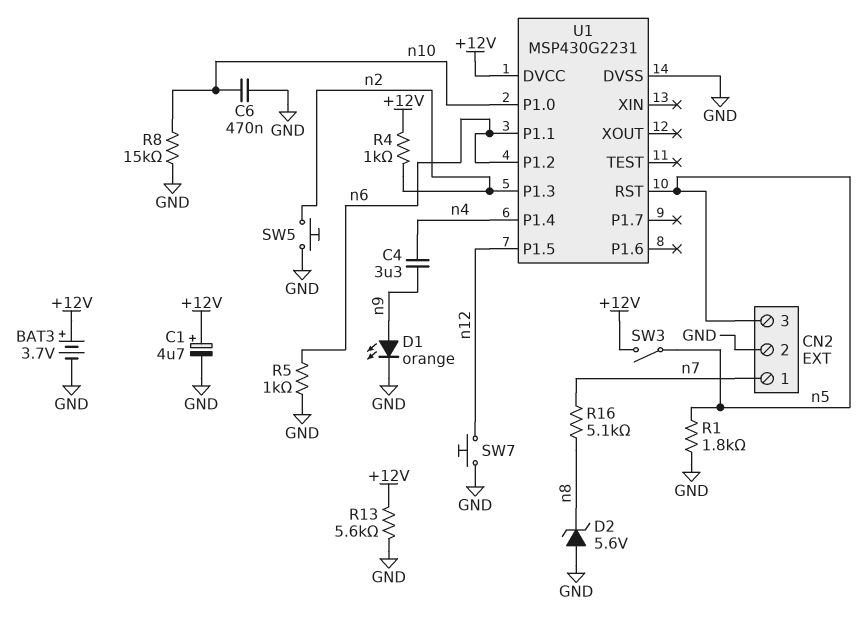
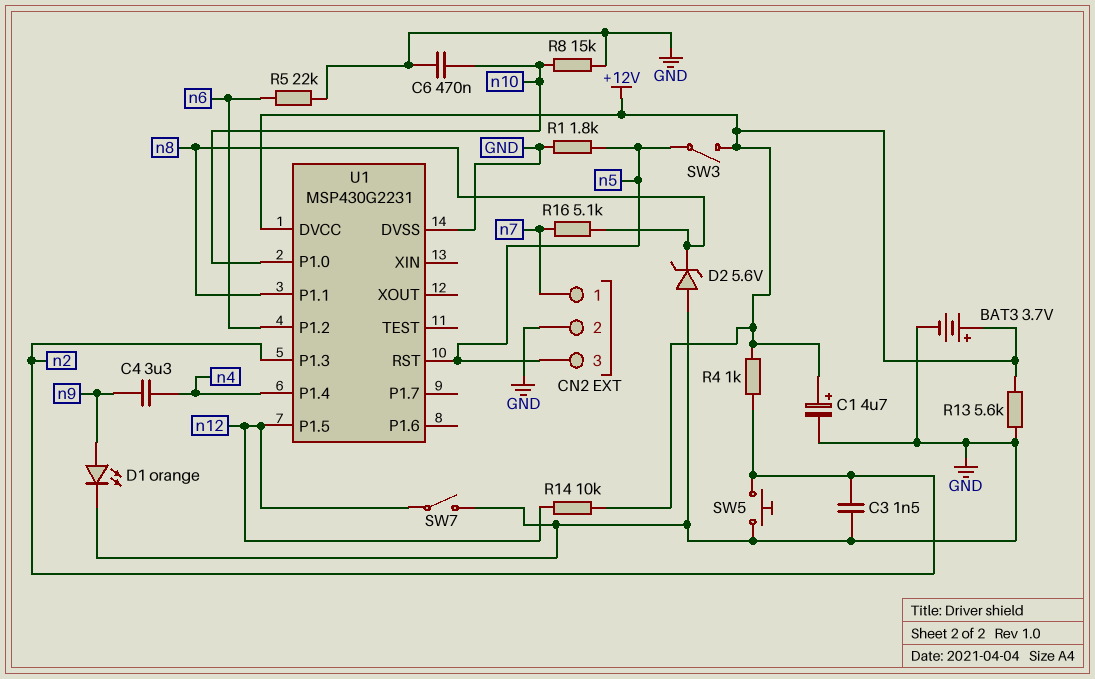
C3: none -> 1.5nF (GND, n2)
R5: 1k (GND, n6) -> 22k (GND, n6)
R14: none -> 10k (+12V, n12)
SW7: button (GND, n12) -> switch (GND, n12)
U1 pin P1.1: n6 -> n8

